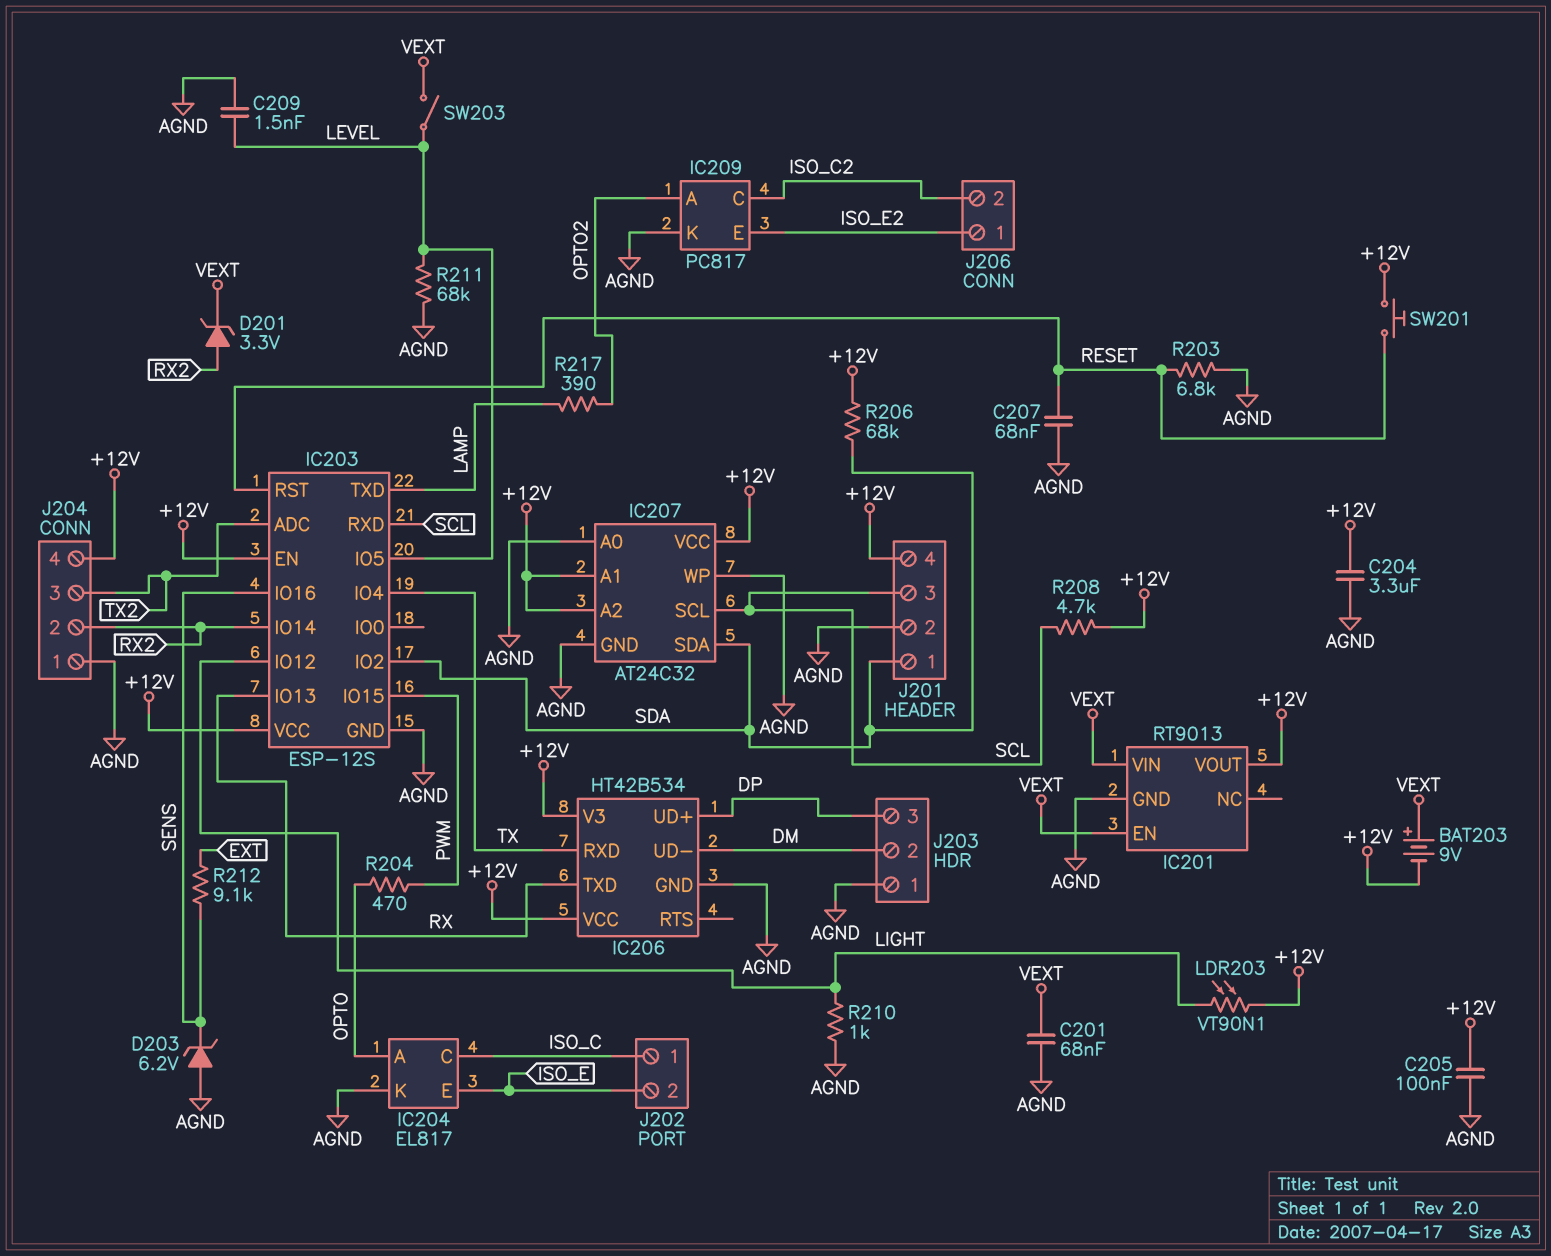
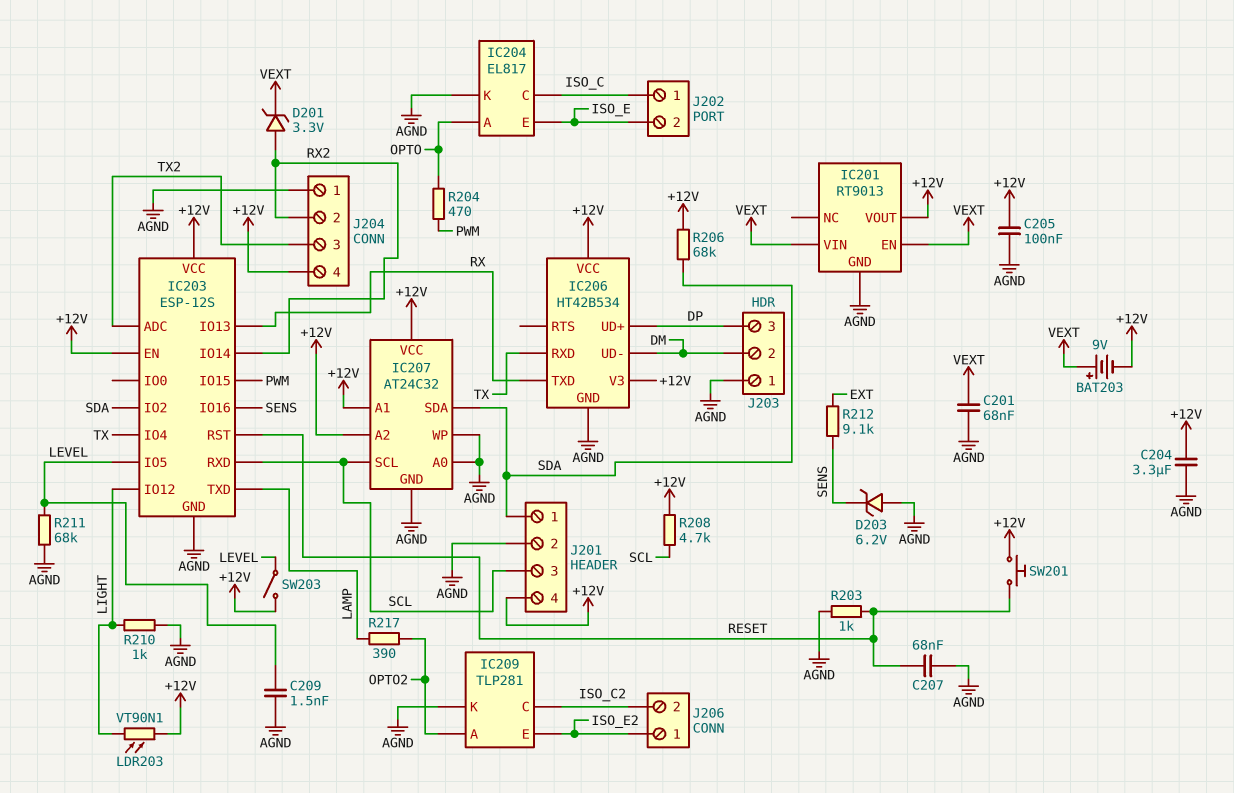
IC209: PC817 -> TLP281
R203: 6.8k (AGND, RESET) -> 1k (AGND, RESET)
SW203: switch (LEVEL, VEXT) -> switch (+12V, LEVEL)

